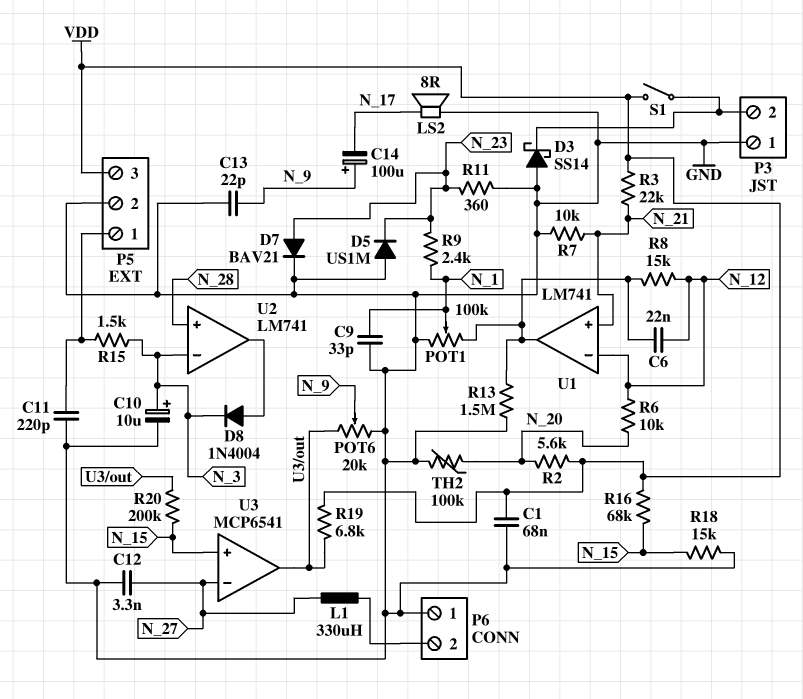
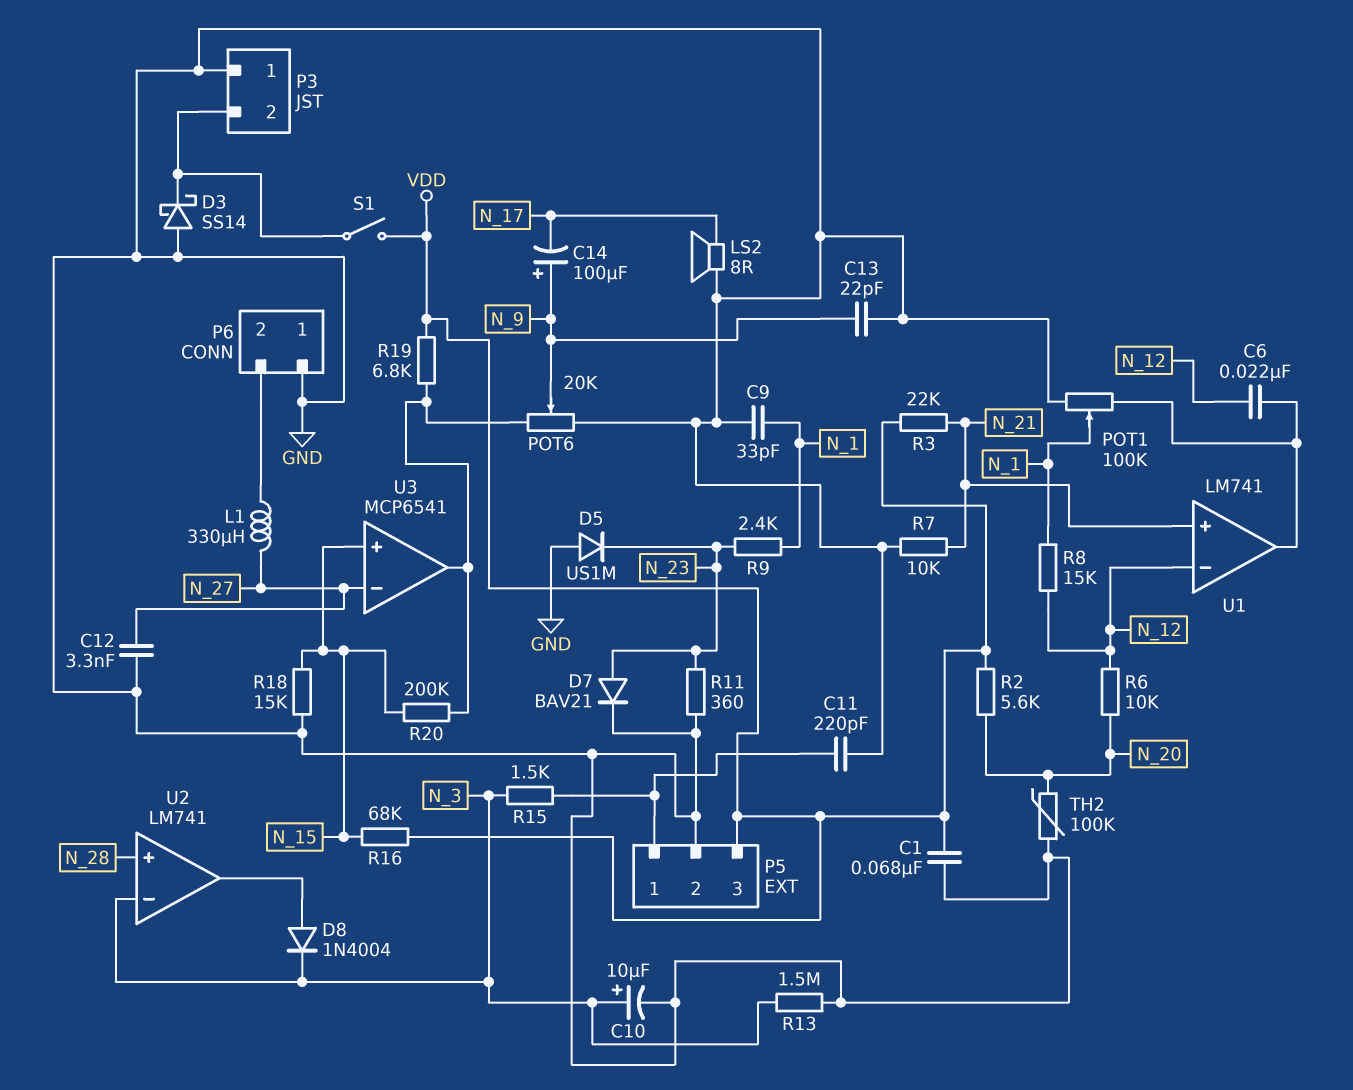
R8: 15k (N_12, U1/out) -> 15k (N_1, N_12)
R13: 1.5M (GND, U1/out) -> 1.5M (GND, N_3)

